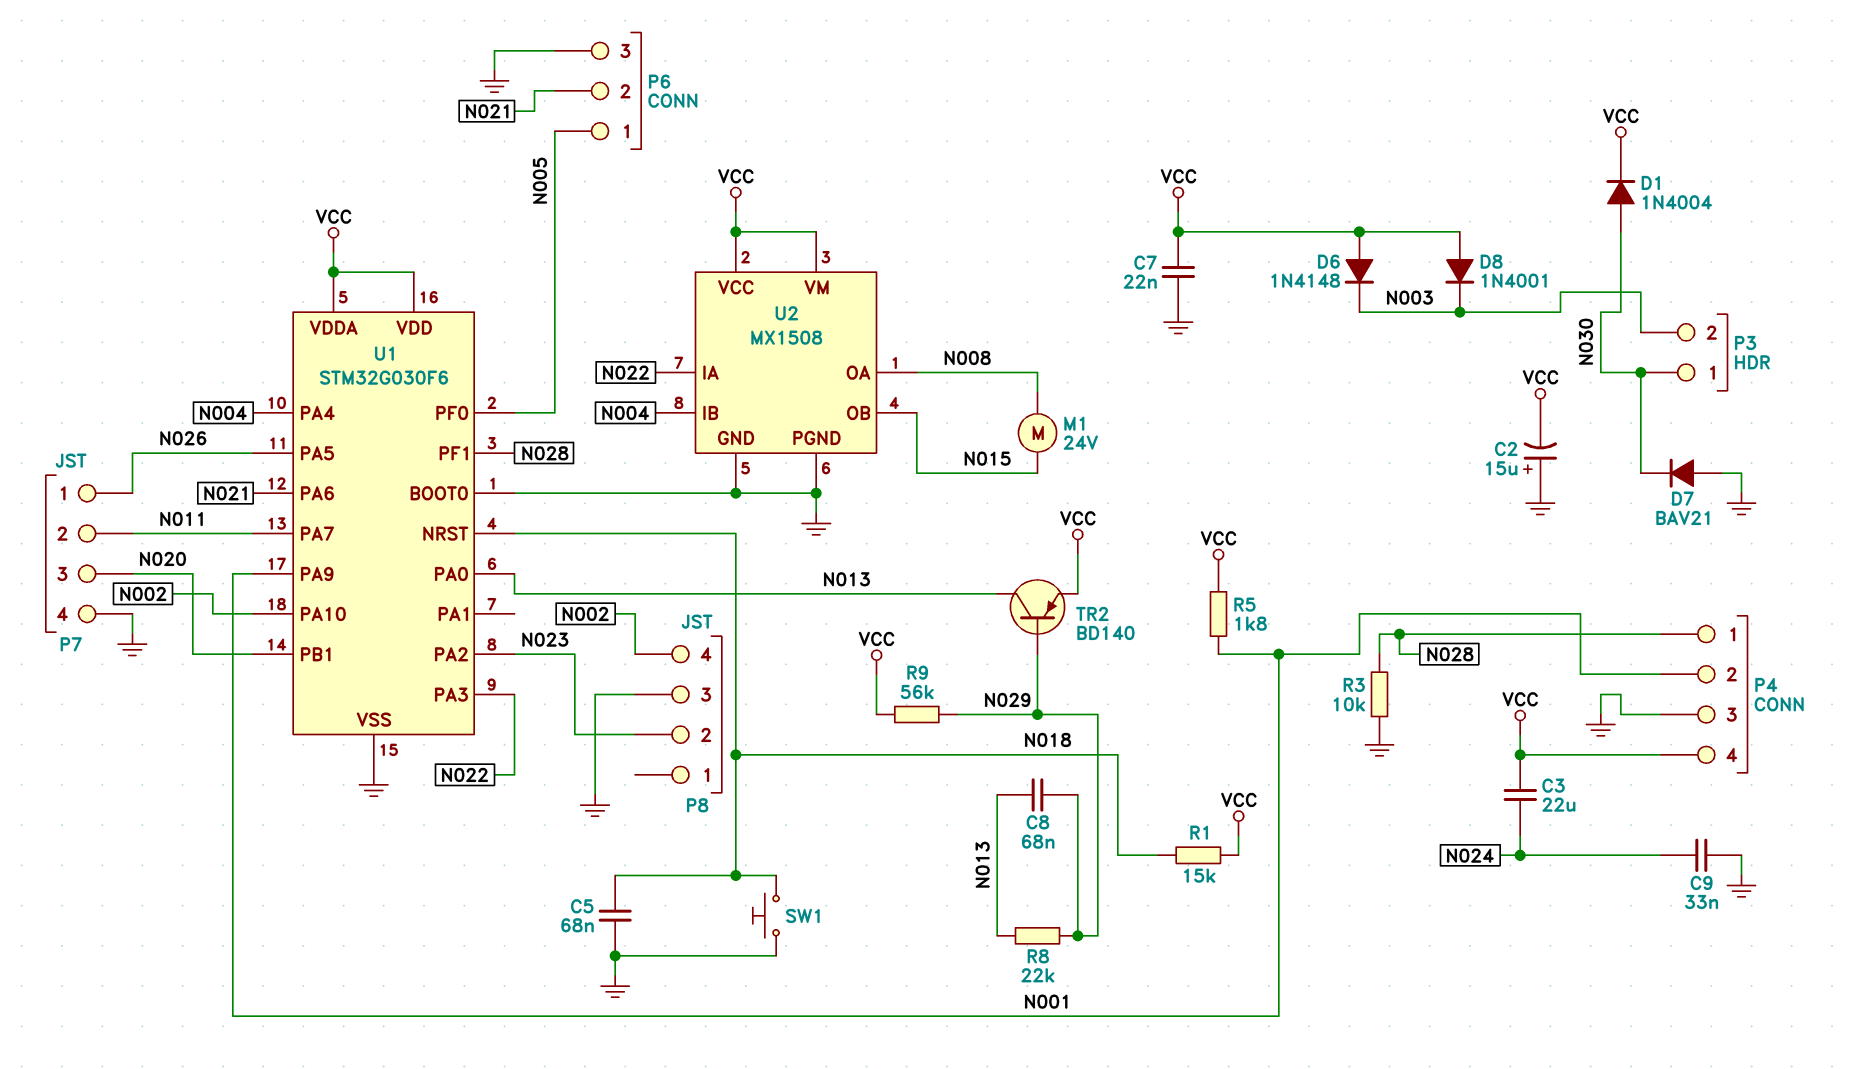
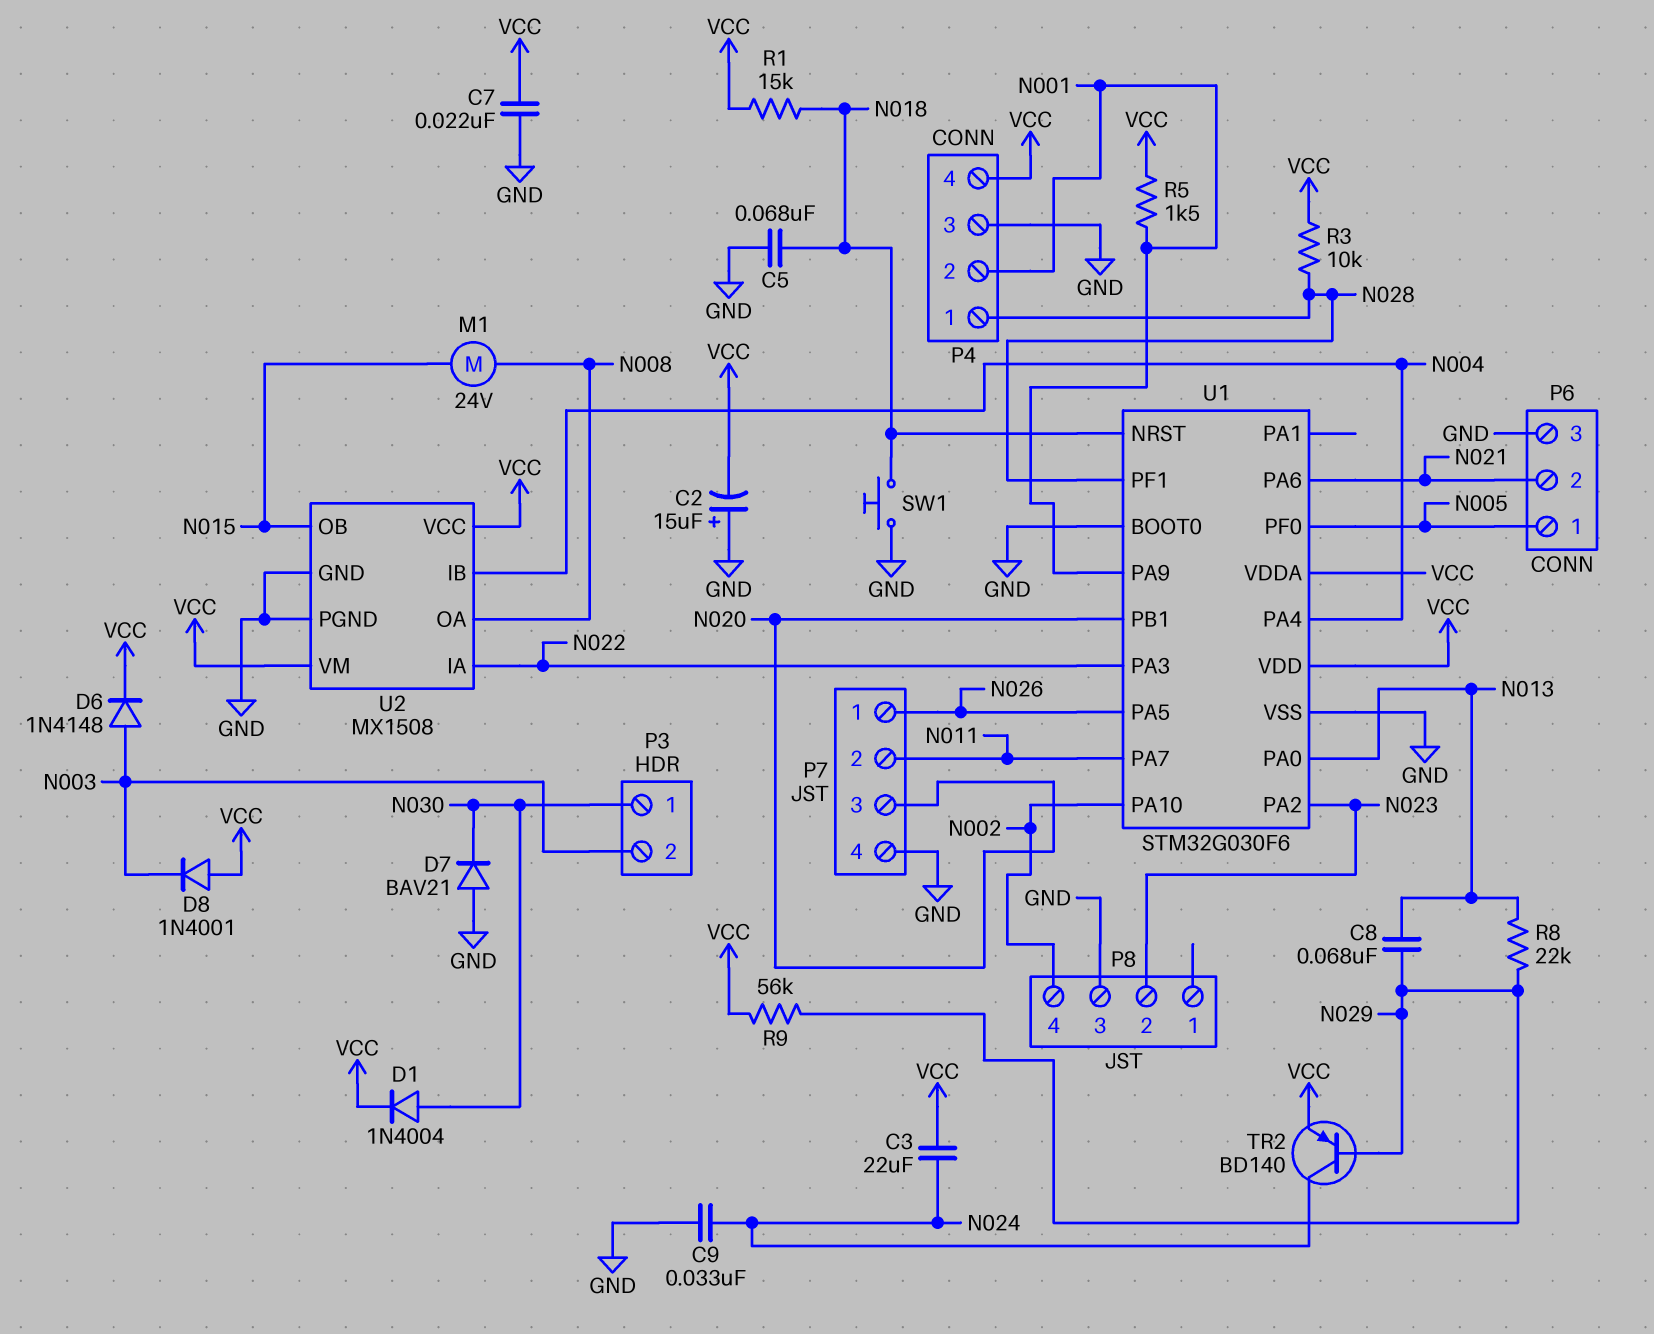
D6: diode 1N4148 (A VCC, K N003) -> diode 1N4148 (A N003, K VCC)
R3: 10k (GND, N028) -> 10k (N028, VCC)
R5: 1.8k (N001, VCC) -> 1.5k (N001, VCC)
TR2: PNP BD140 (B N029, C N013, E VCC) -> PNP BD140 (B N029, C N024, E VCC)

